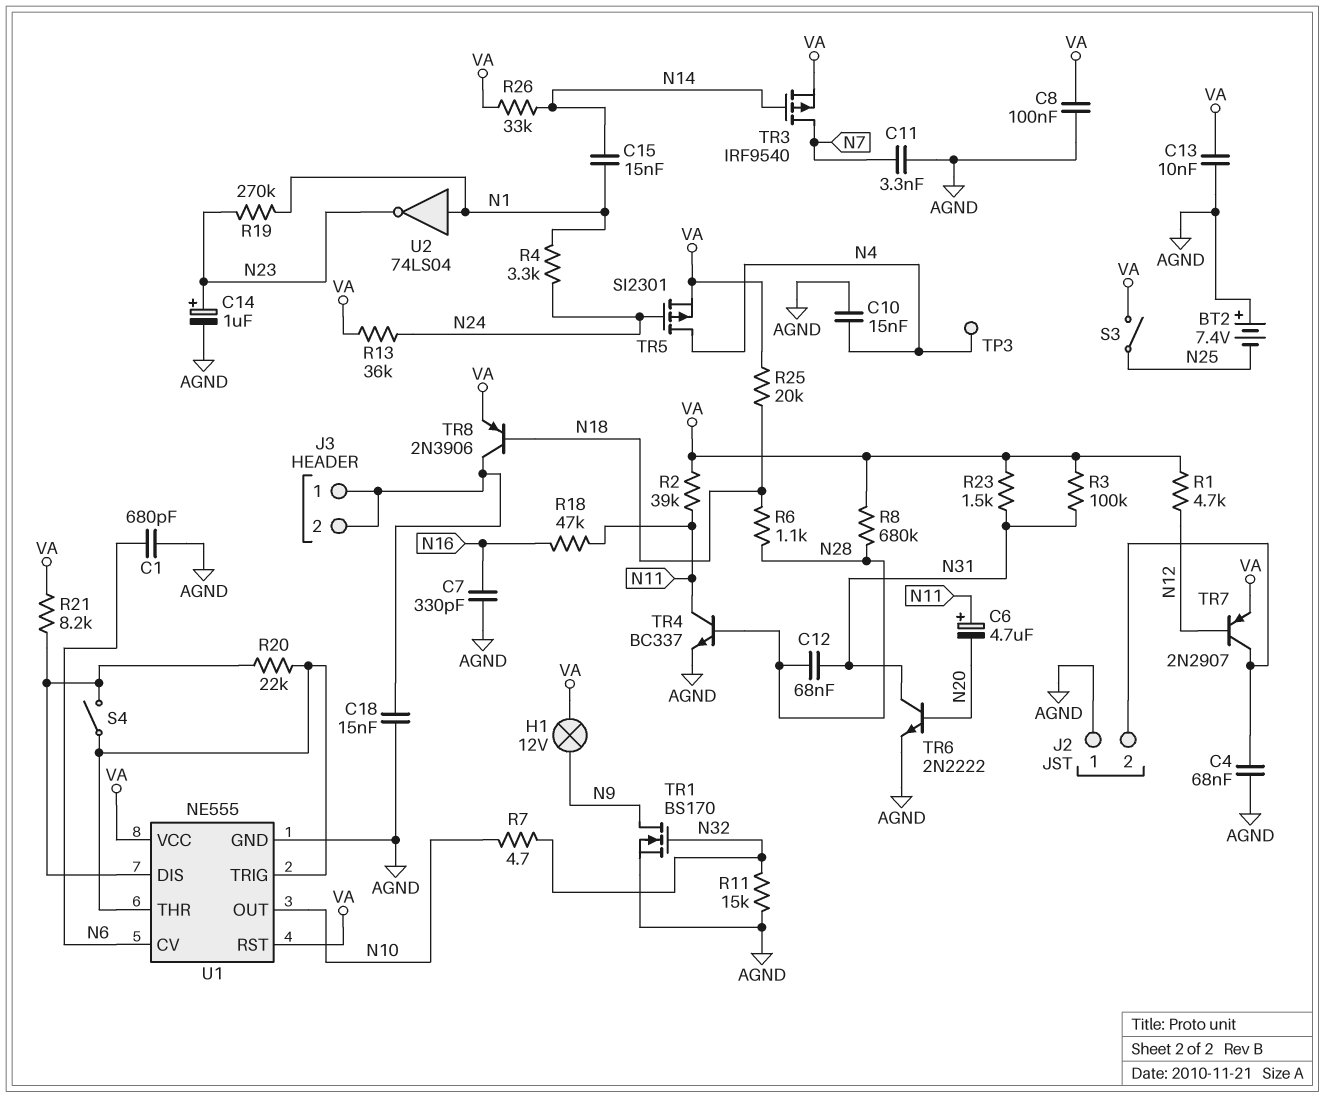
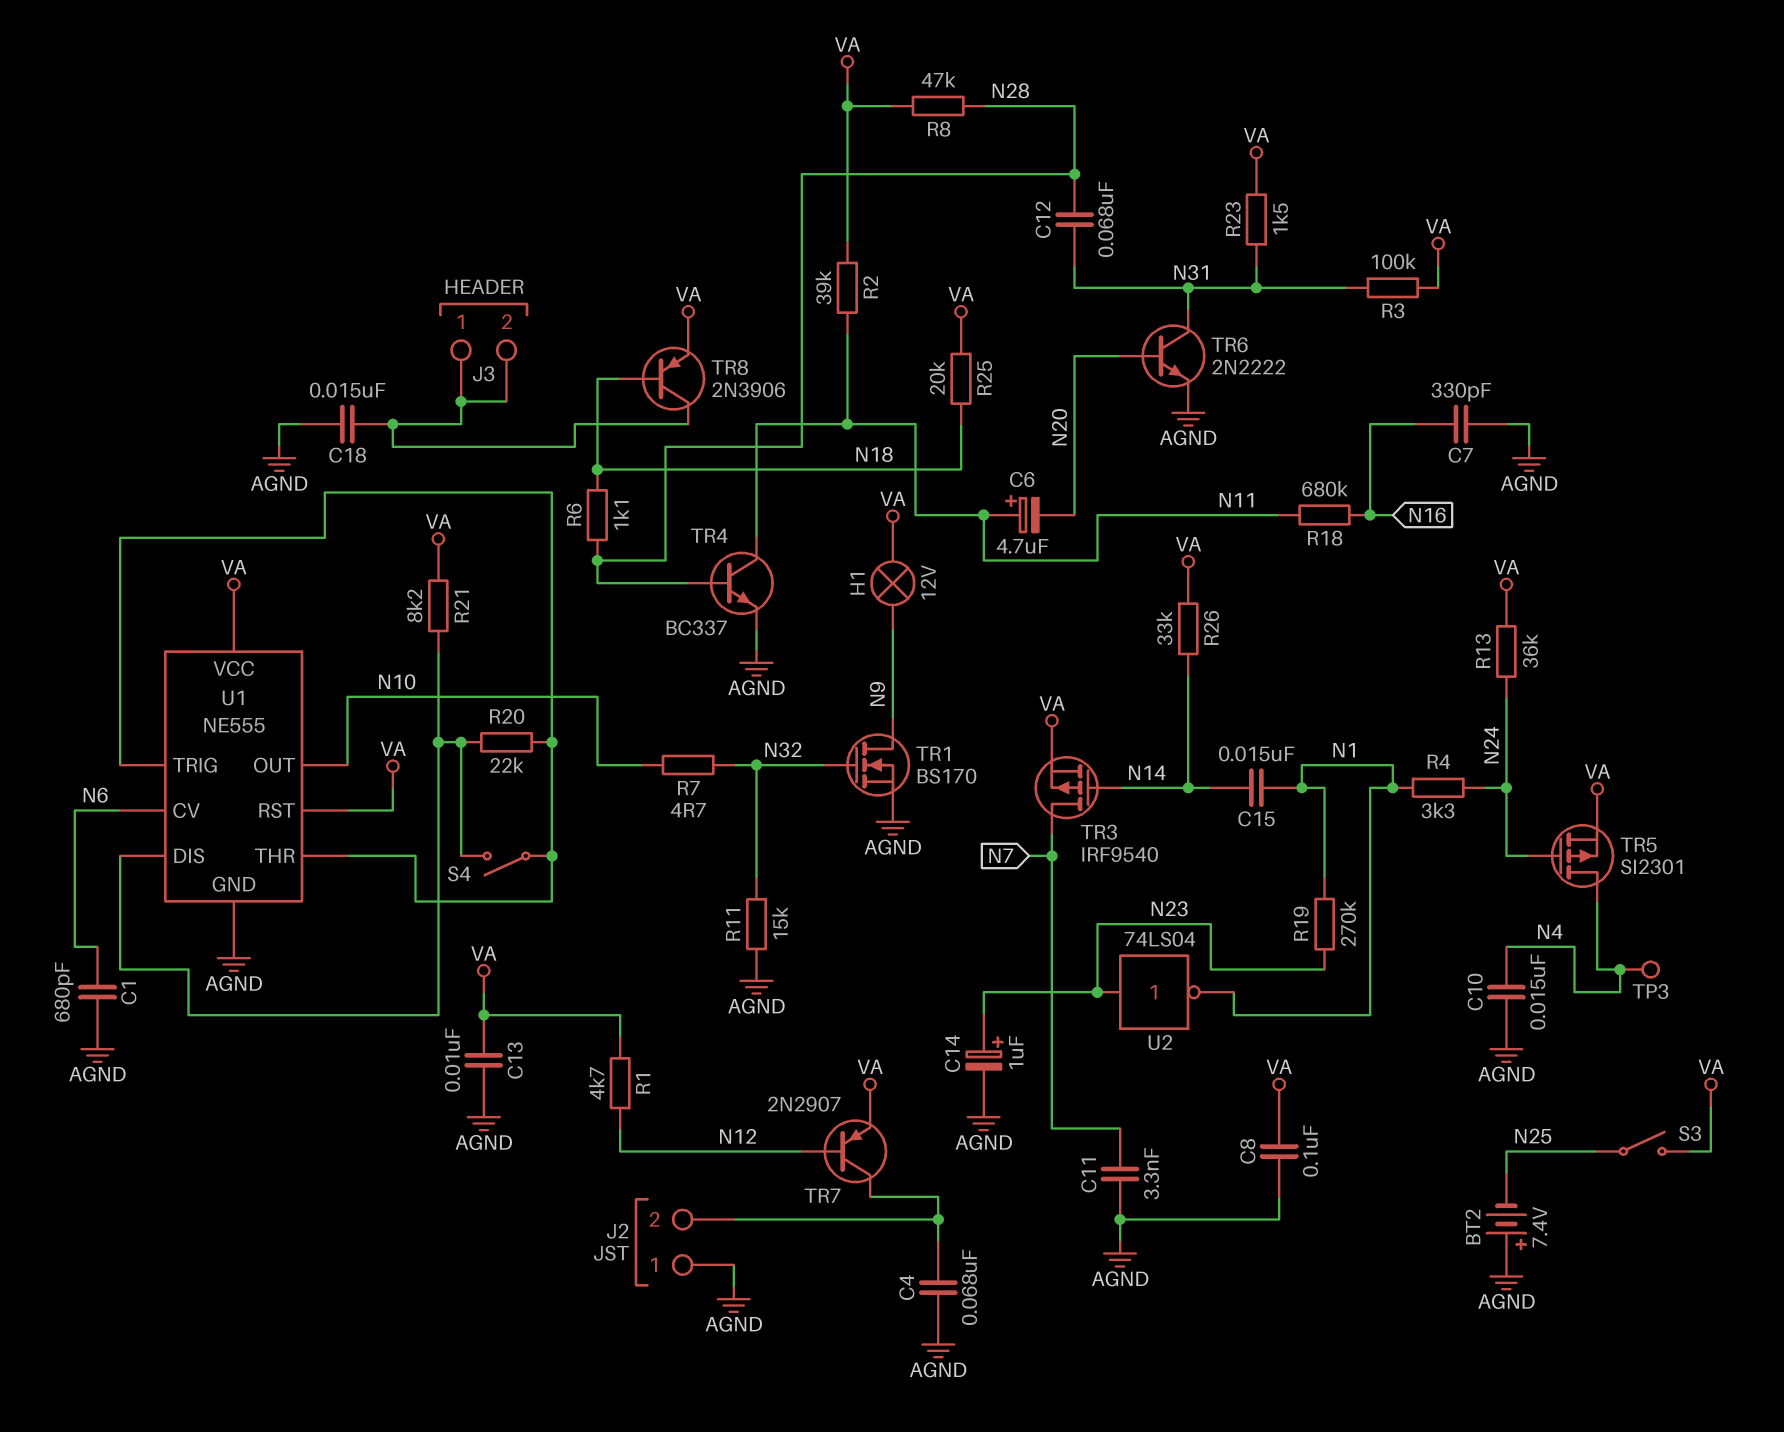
R8: 680k (N28, VA) -> 47k (N28, VA)
R18: 47k (N11, N16) -> 680k (N11, N16)
U2: NOT 74LS04 (in N1, out N23) -> NOT 74LS04 (in N23, out N1)

